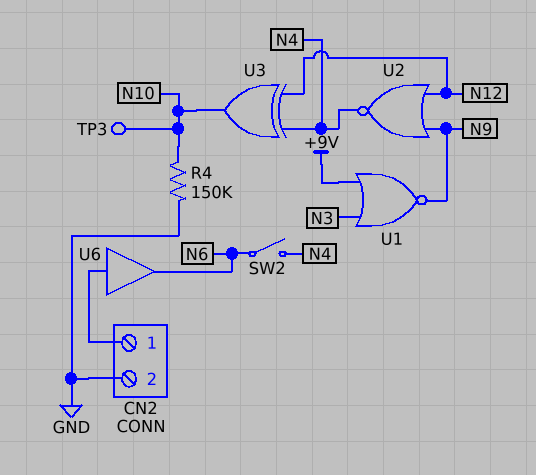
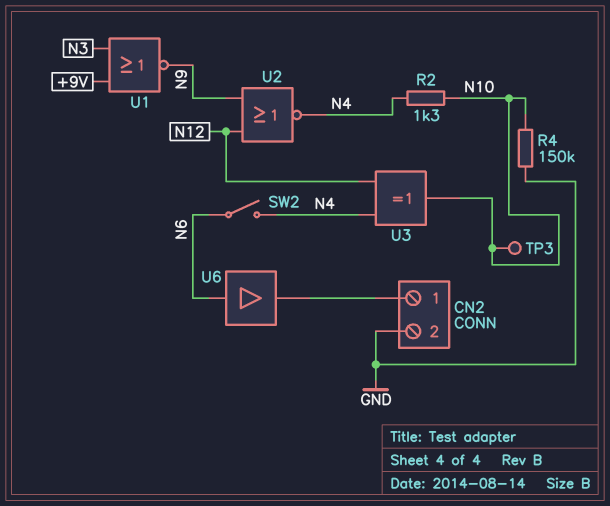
R2: none -> 1.3k (N4, N10)
U6: buffer (in CN2/1, out N6) -> buffer (in N6, out CN2/1)

